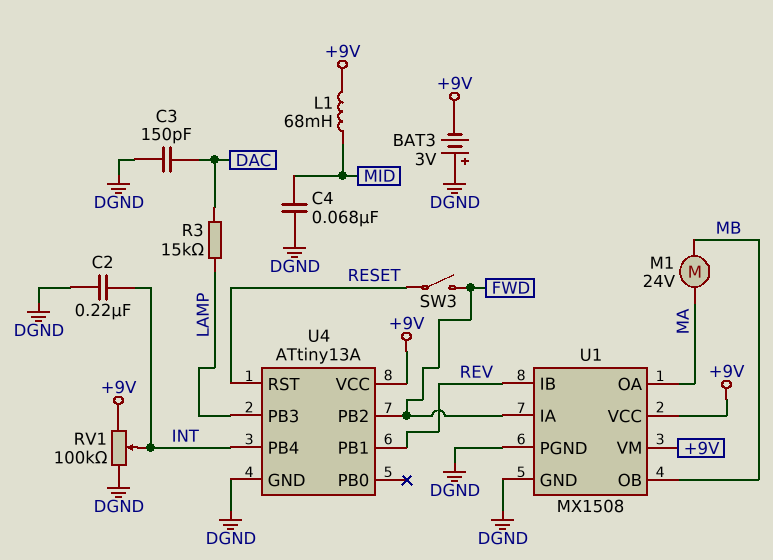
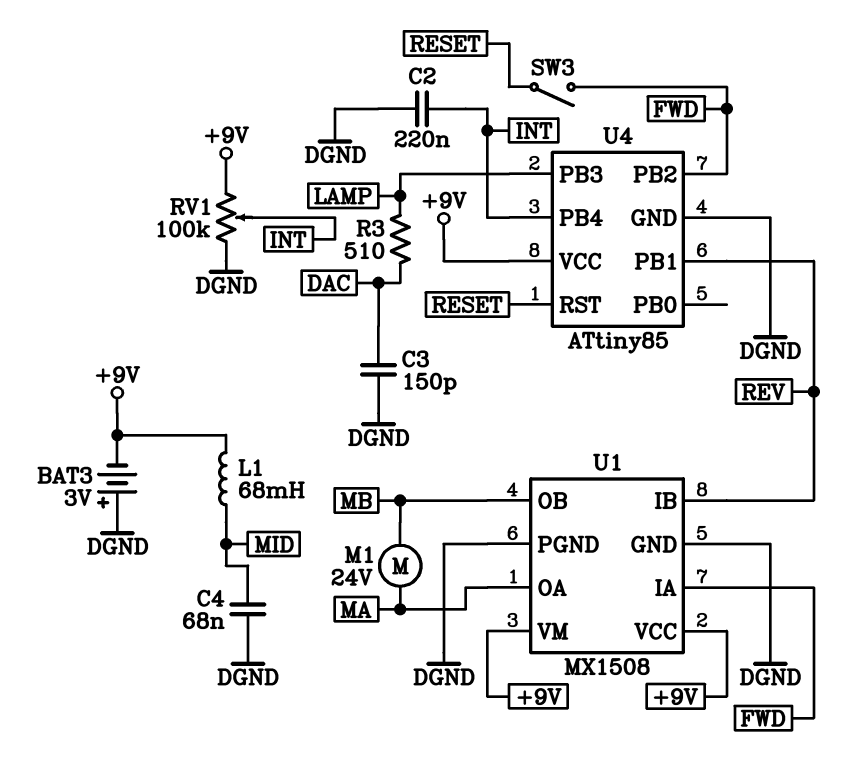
R3: 15k (DAC, LAMP) -> 510 (DAC, LAMP)
U4: ATtiny13A -> ATtiny85

